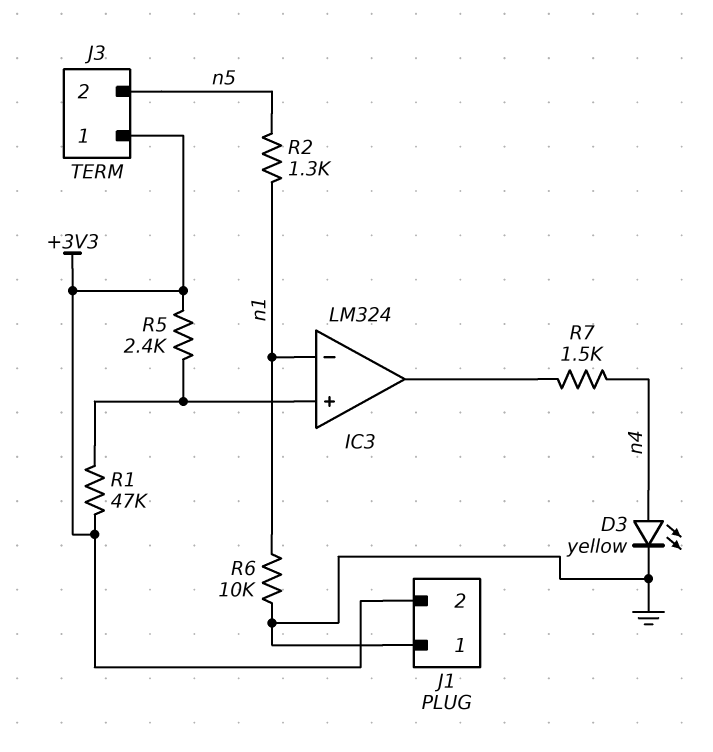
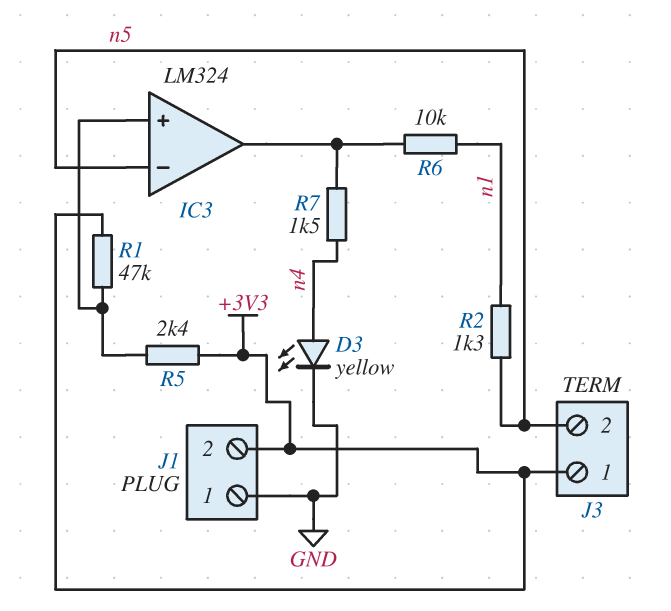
IC3 pin in-: n1 -> n5
R6: 10k (GND, n1) -> 10k (IC3/out, n1)

